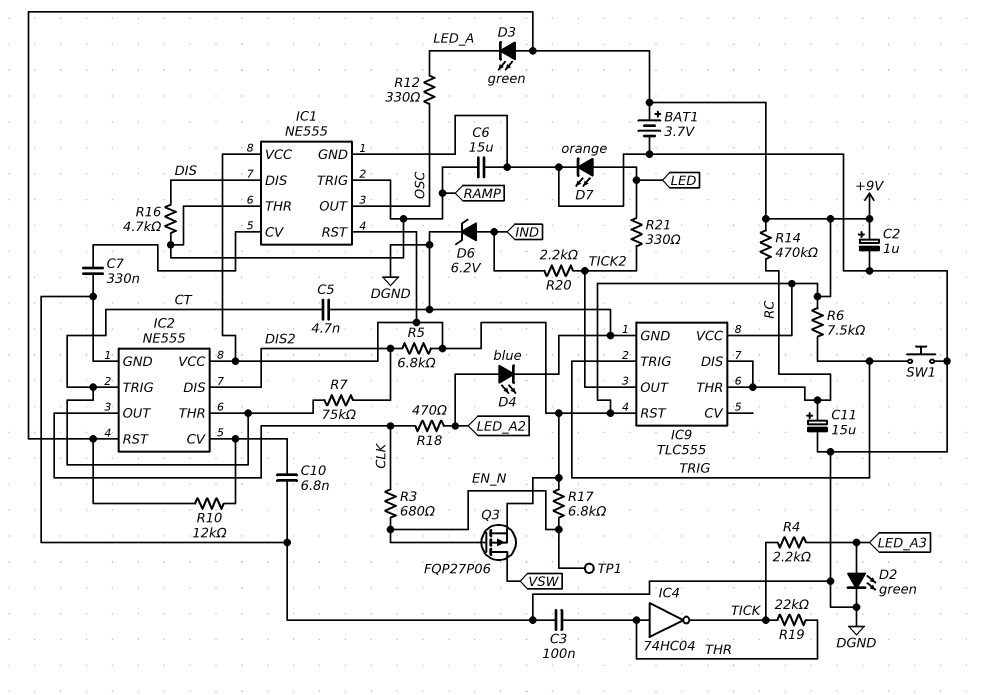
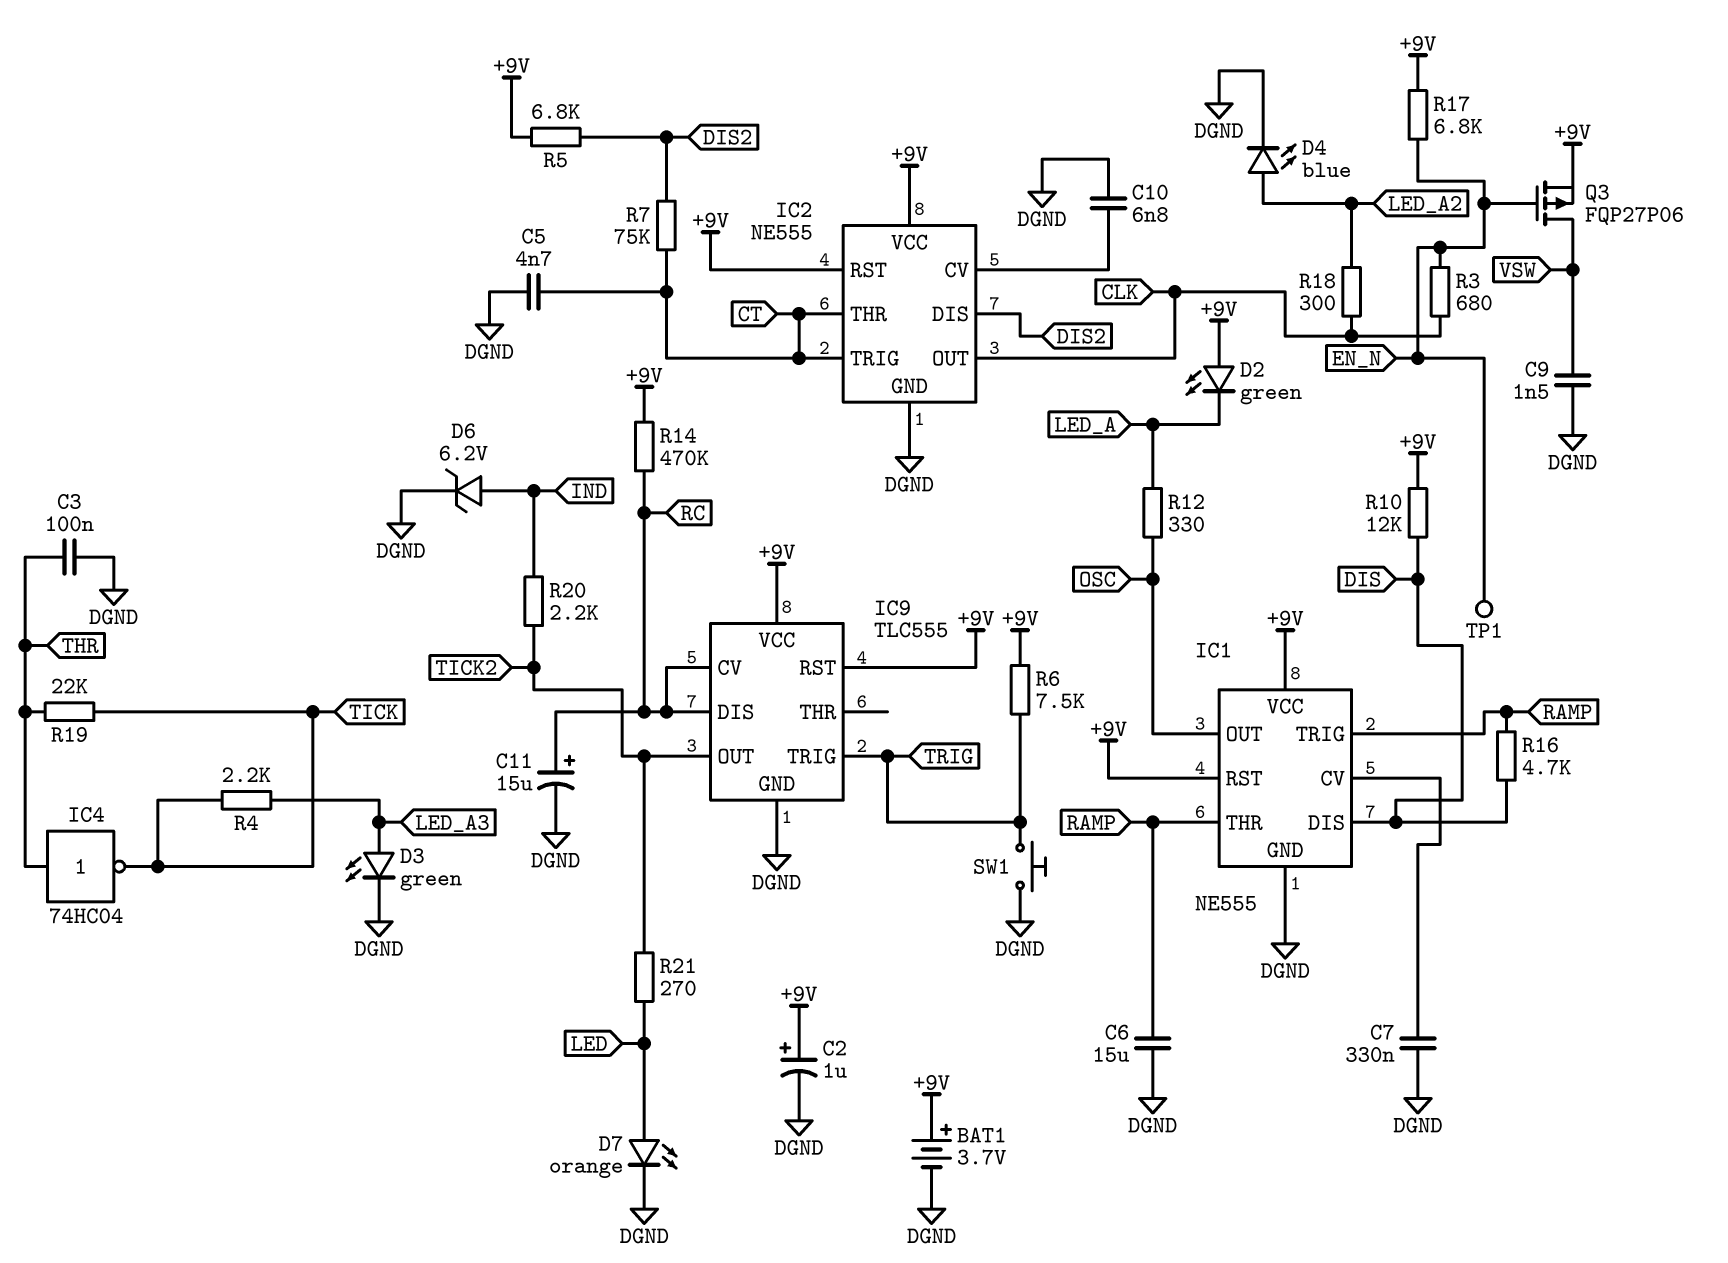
C9: none -> 1.5nF (DGND, VSW)
D2: LED green (A LED_A3, K DGND) -> LED green (A +9V, K LED_A)
D3: LED green (A +9V, K LED_A) -> LED green (A LED_A3, K DGND)
IC9 pin CV: none -> RC
IC9 pin THR: RC -> none
R10: 12k (+9V, IC2/CV) -> 12k (+9V, DIS)
R18: 470 (CLK, LED_A2) -> 300 (CLK, LED_A2)
R21: 330 (LED, TICK2) -> 270 (LED, TICK2)

